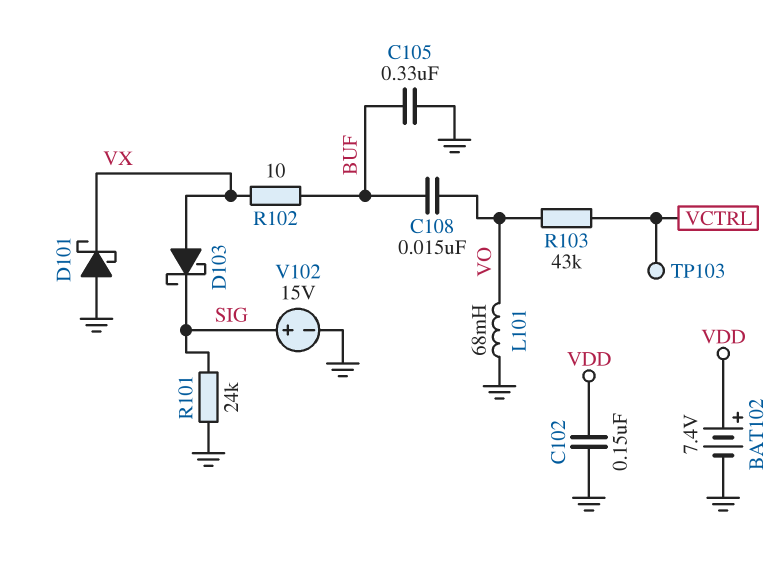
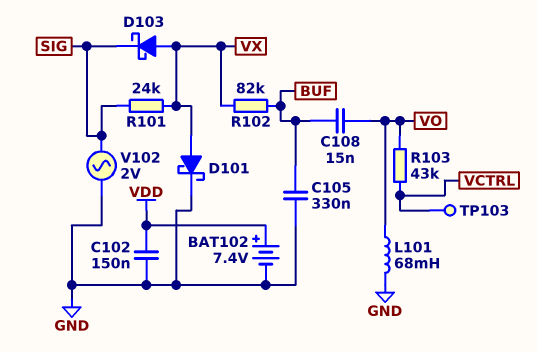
D101: schottky (A GND, K VX) -> schottky (A VX, K GND)
R101: 24k (GND, SIG) -> 24k (SIG, VX)
R102: 10 (BUF, VX) -> 82k (BUF, VX)
V102: 15V (plus SIG, minus GND) -> AC 2V (GND, SIG)

